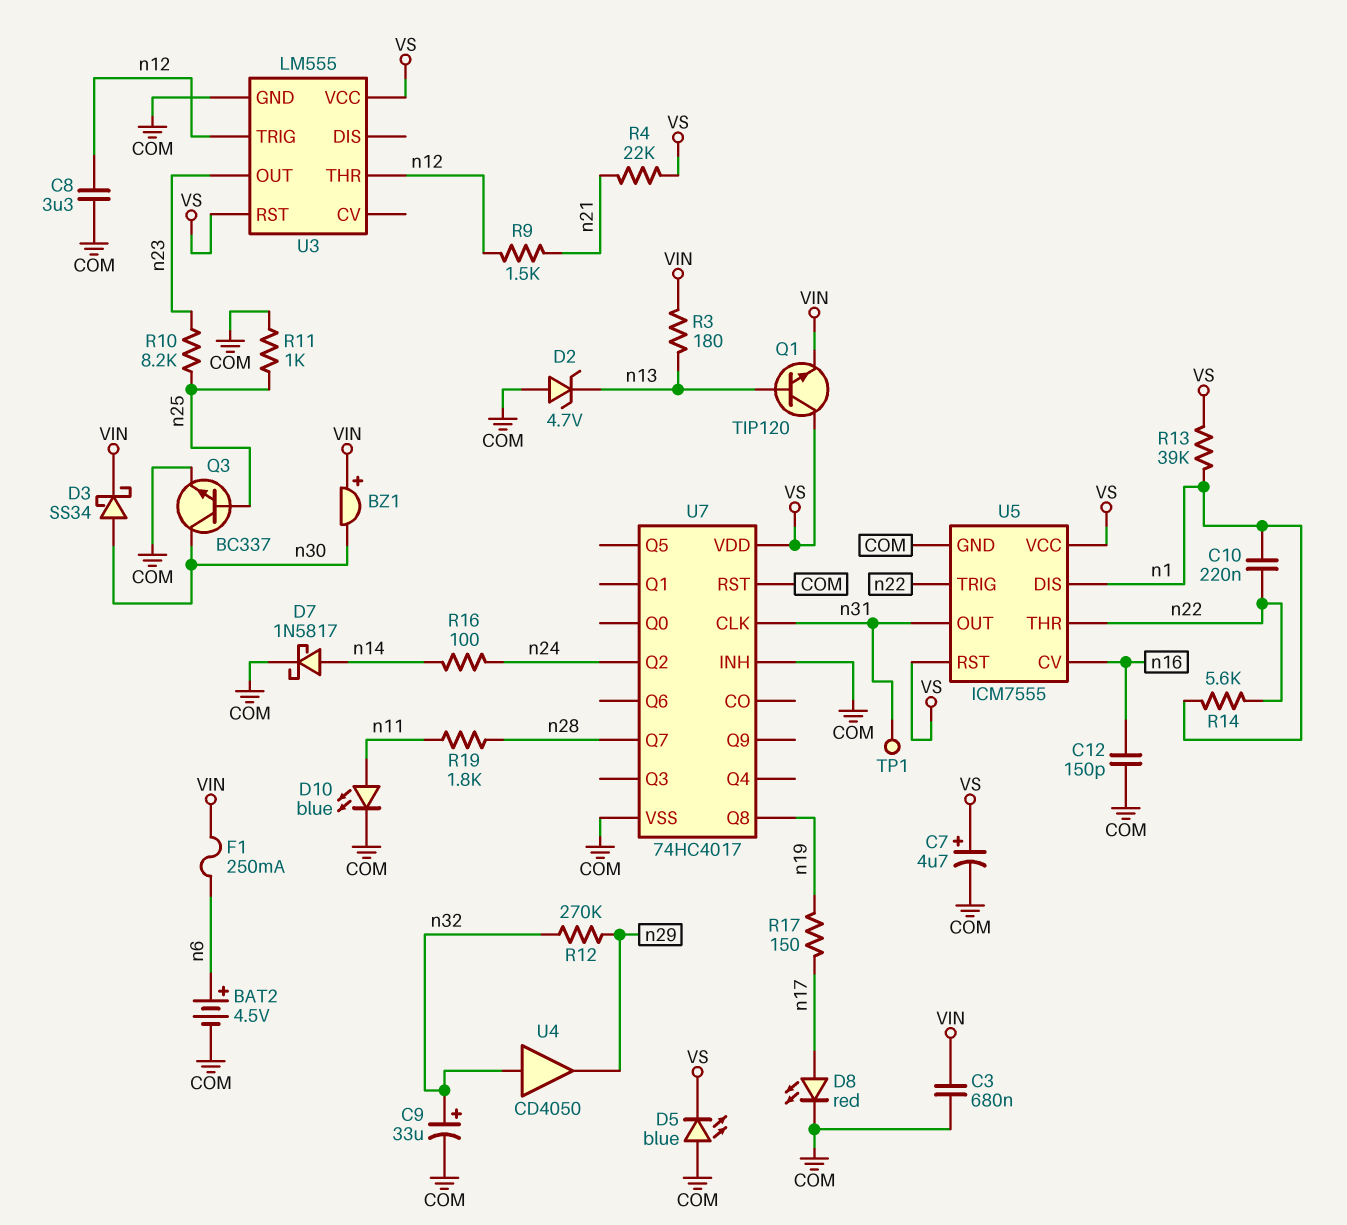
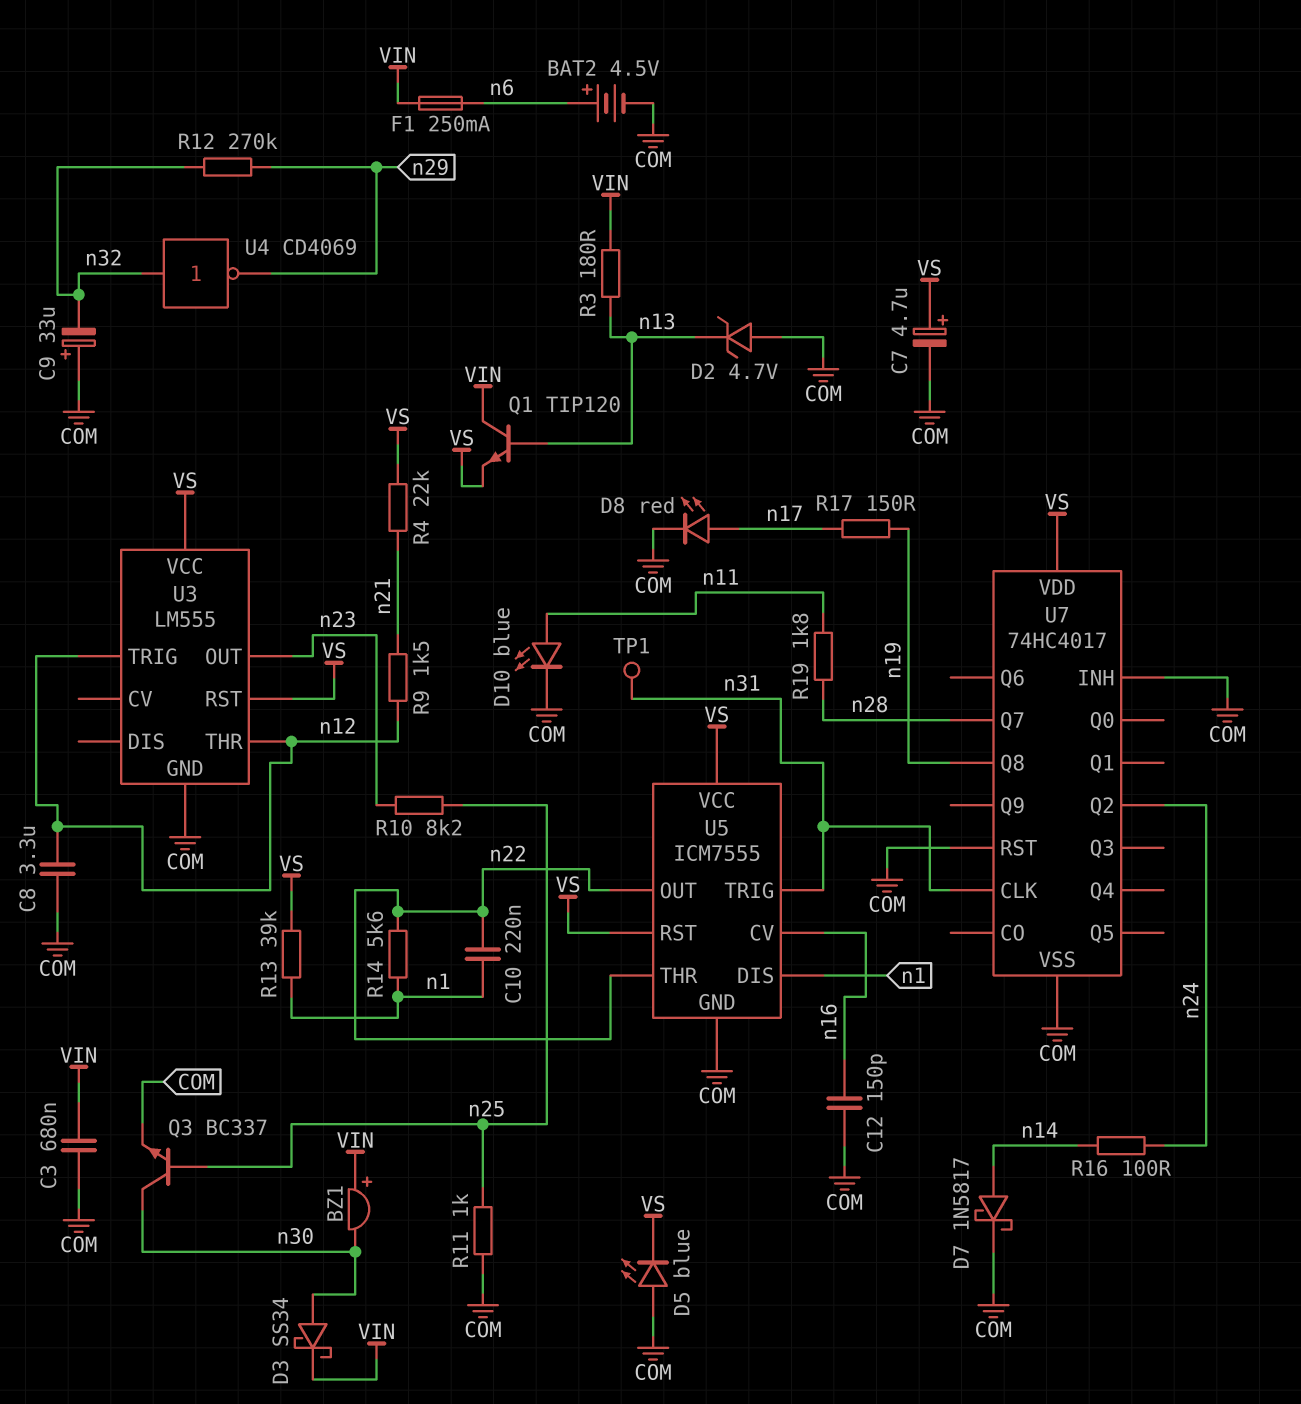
C9: 33uF (plus n32, minus COM) -> 33uF (plus COM, minus n32)
Q1: NPN TIP120 (B n13, C VS, E VIN) -> NPN TIP120 (B n13, C VIN, E VS)
U4: buffer CD4050 (in n32, out n29) -> NOT CD4069 (in n32, out n29)
U5 pin OUT: n31 -> n22
U5 pin TRIG: n22 -> n31

